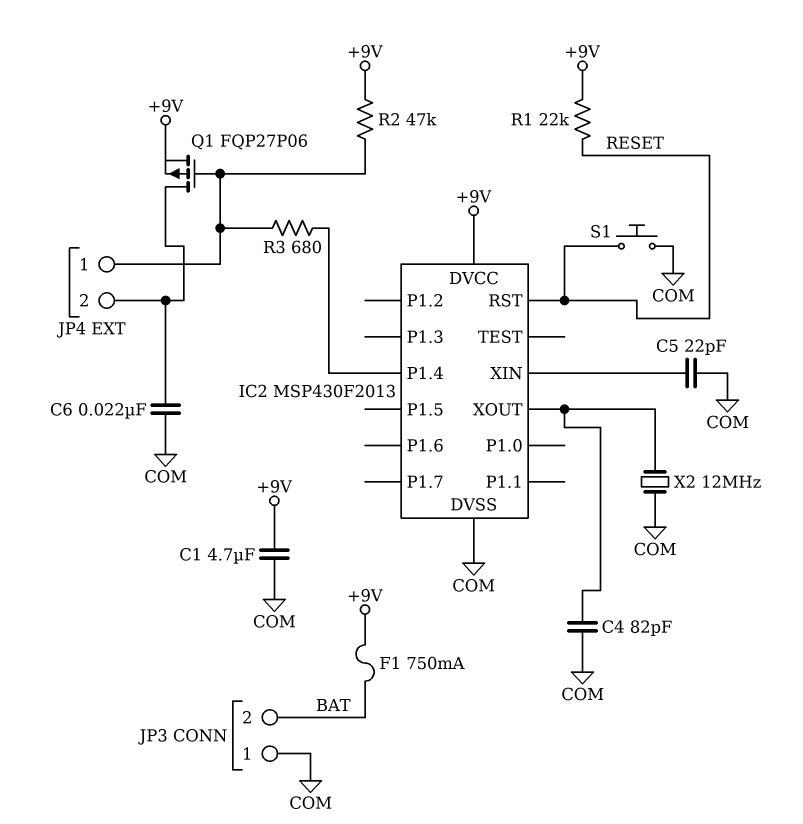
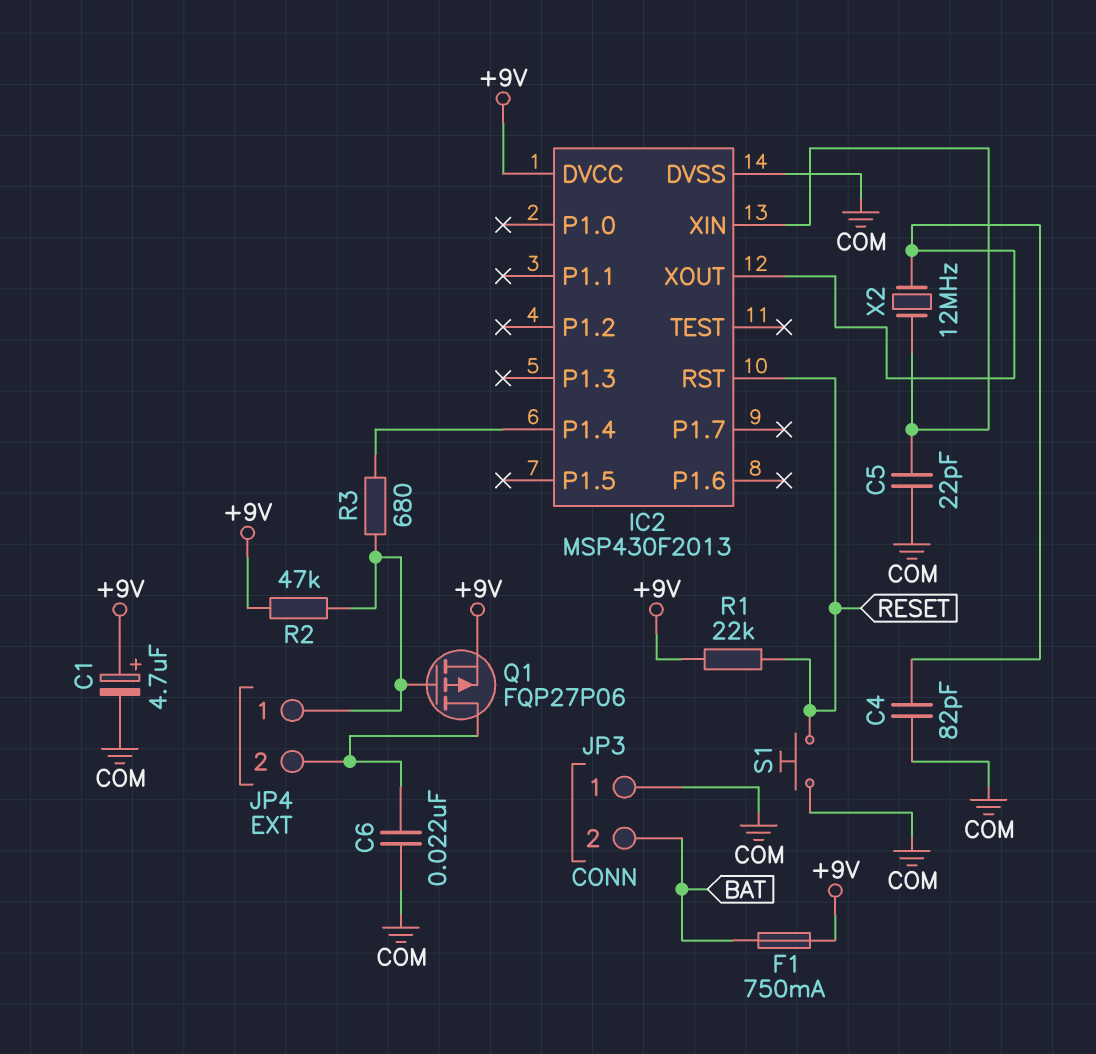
C1: 4.7uF (+9V, COM) -> 4.7uF (plus +9V, minus COM)
X2: 12MHz (COM, IC2/XOUT) -> 12MHz (IC2/XIN, IC2/XOUT)

